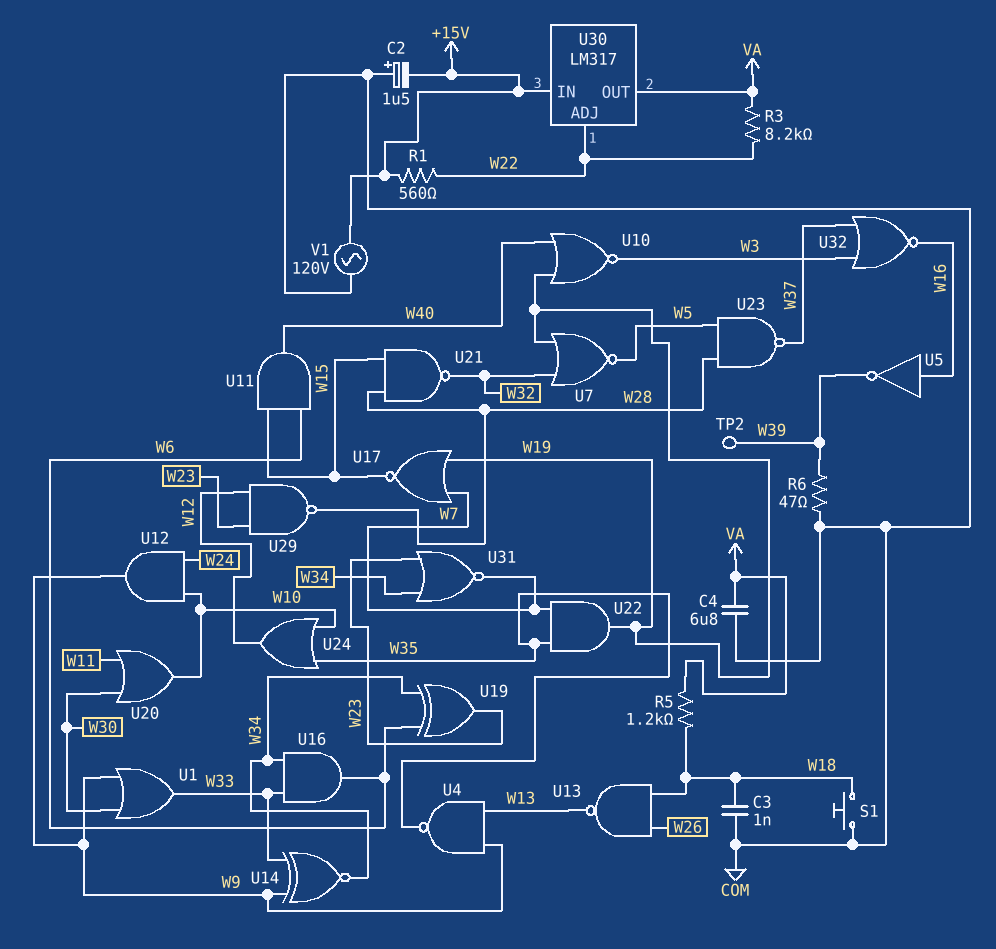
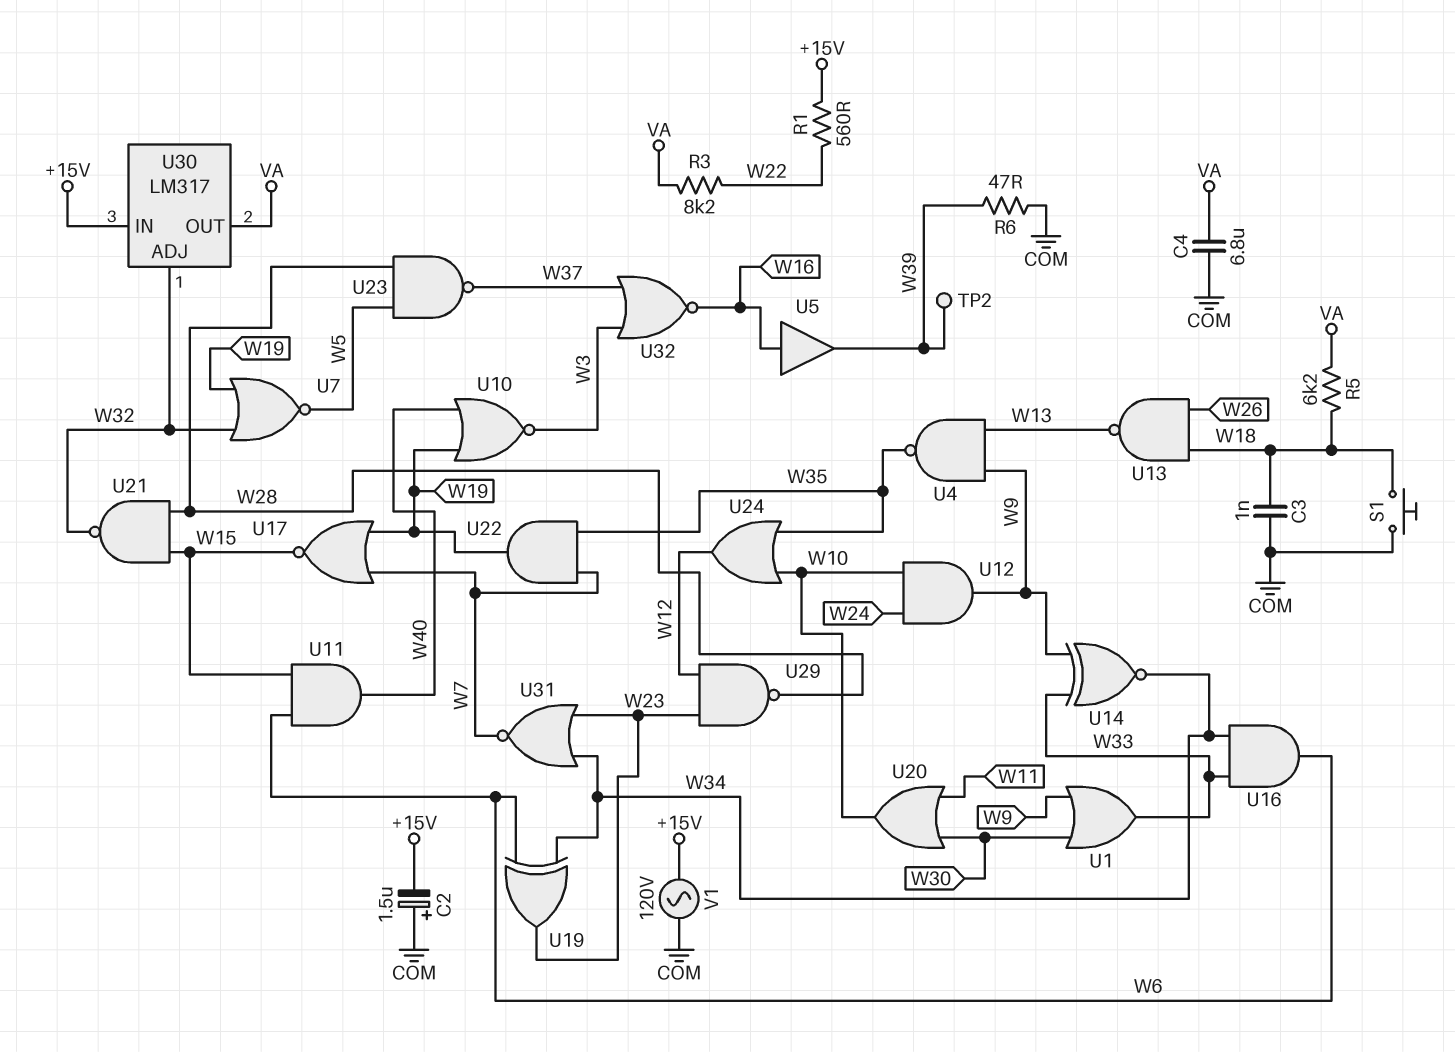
R5: 1.2k (VA, W18) -> 6.2k (VA, W18)
U5: NOT (in W16, out W39) -> buffer (in W16, out W39)
U30 pin ADJ: W22 -> W32

